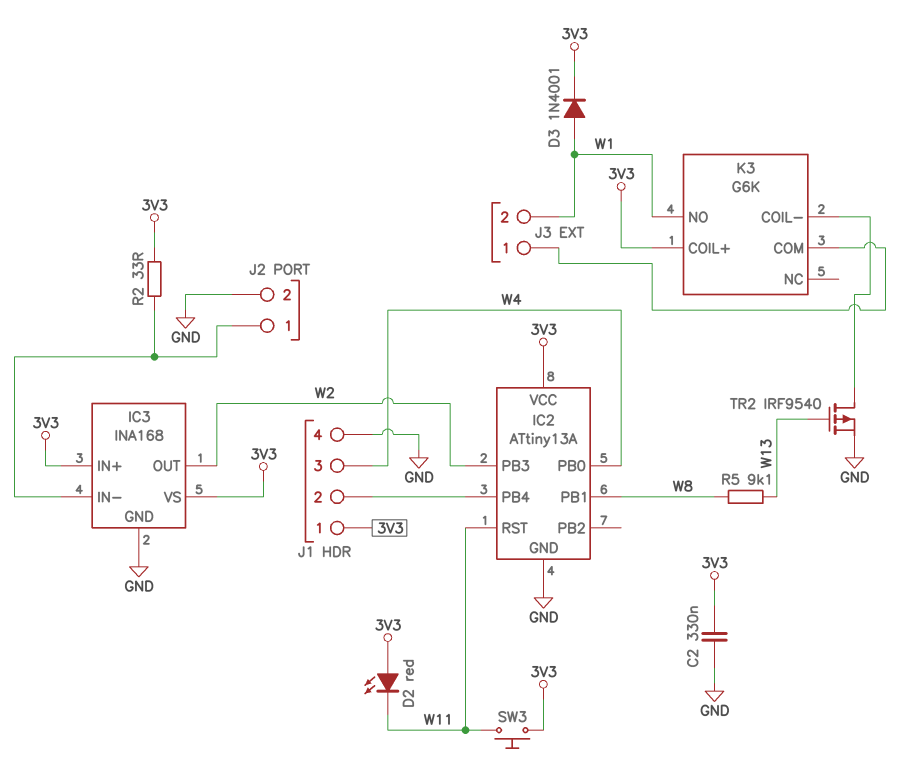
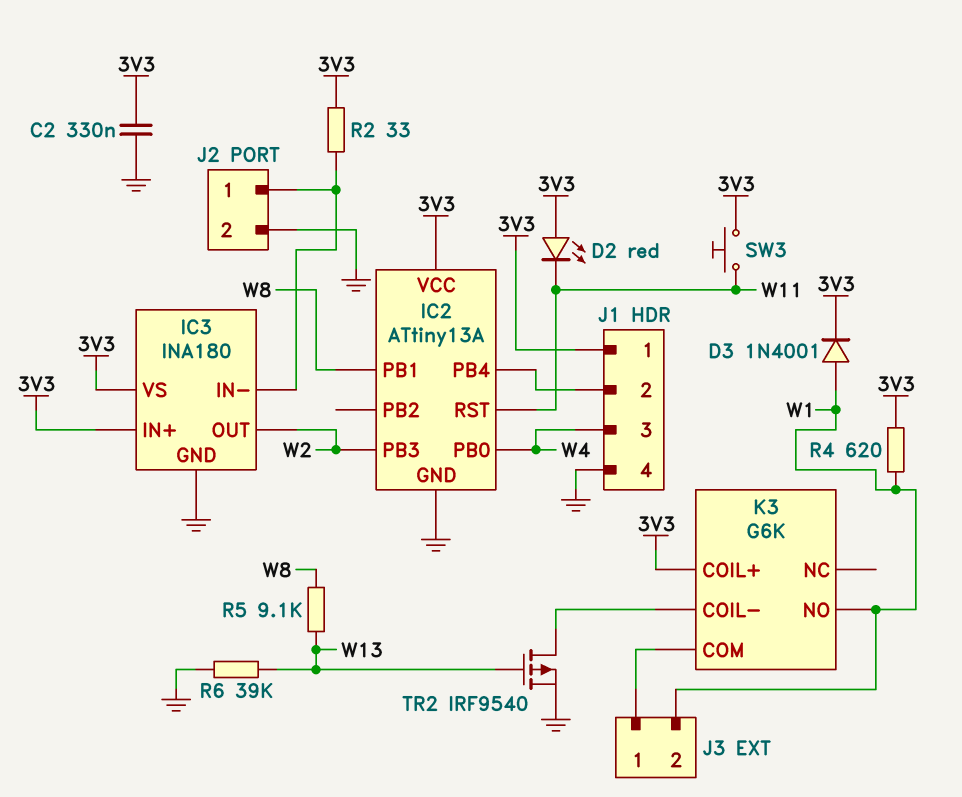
IC3: INA168 -> INA180
R4: none -> 620 (3V3, W1)
R6: none -> 39k (GND, W13)

